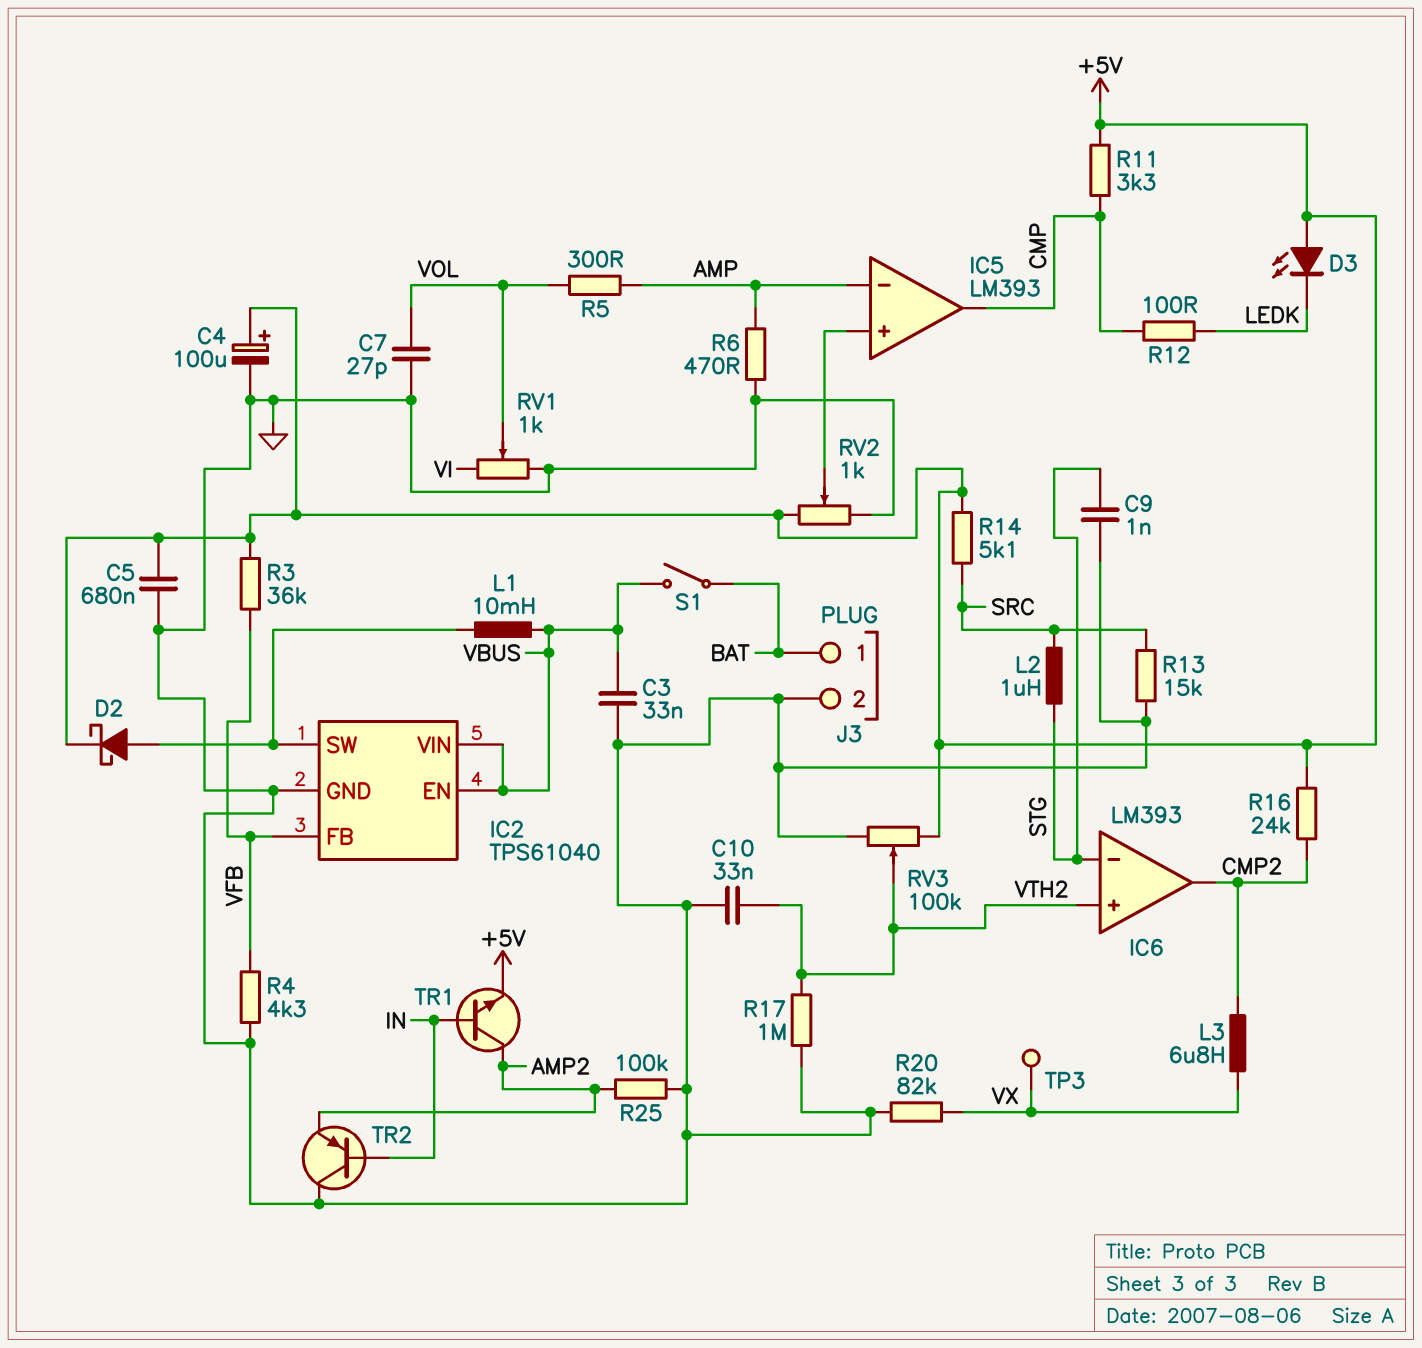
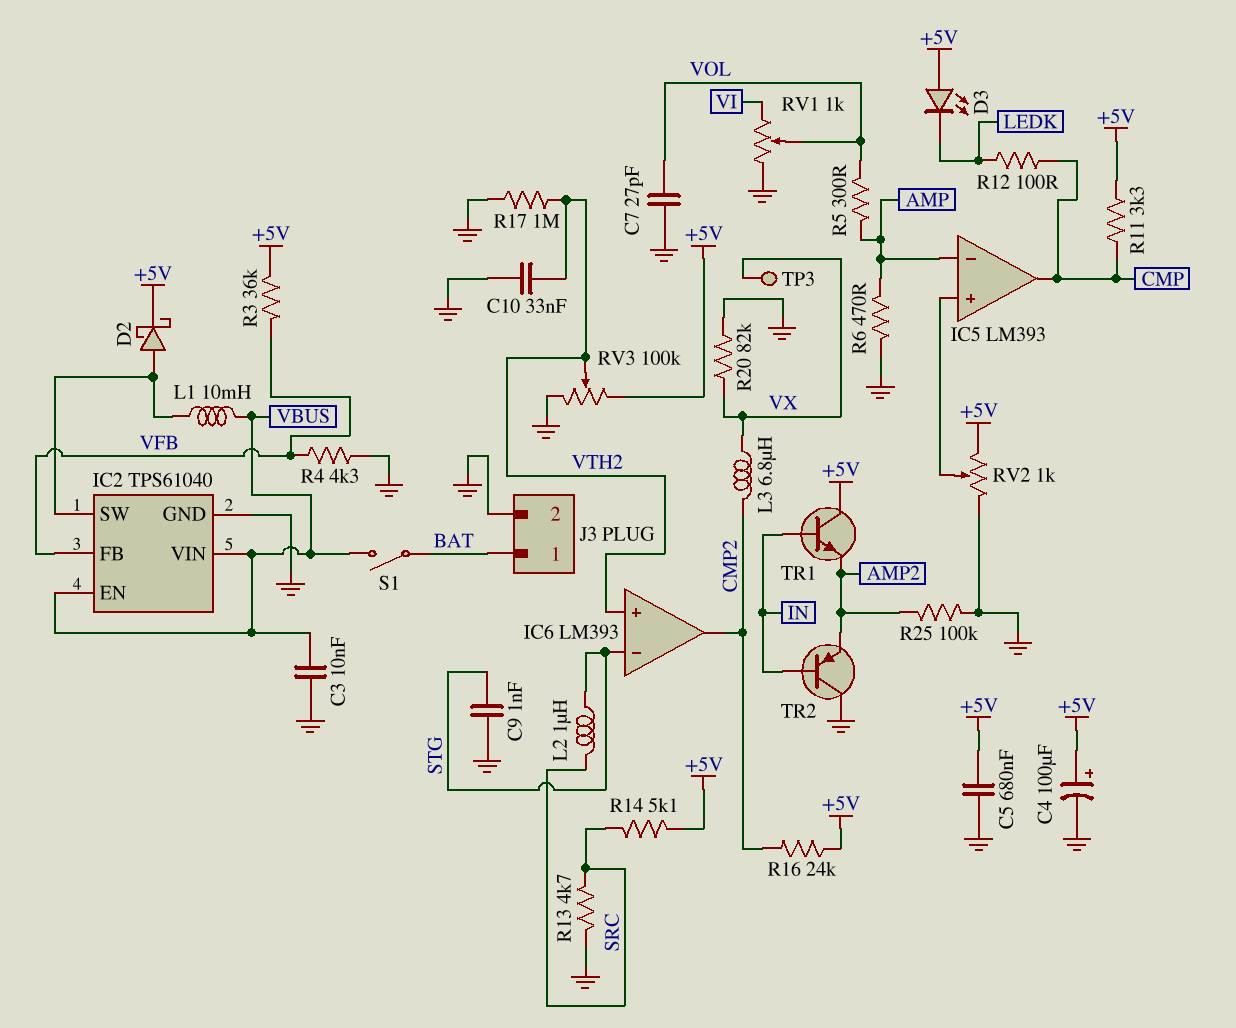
C3: 33nF (GND, VBUS) -> 10nF (GND, VBUS)
R13: 15k (GND, SRC) -> 4.7k (GND, SRC)
TR1: NPN (B IN, C AMP2, E +5V) -> NPN (B IN, C +5V, E AMP2)

